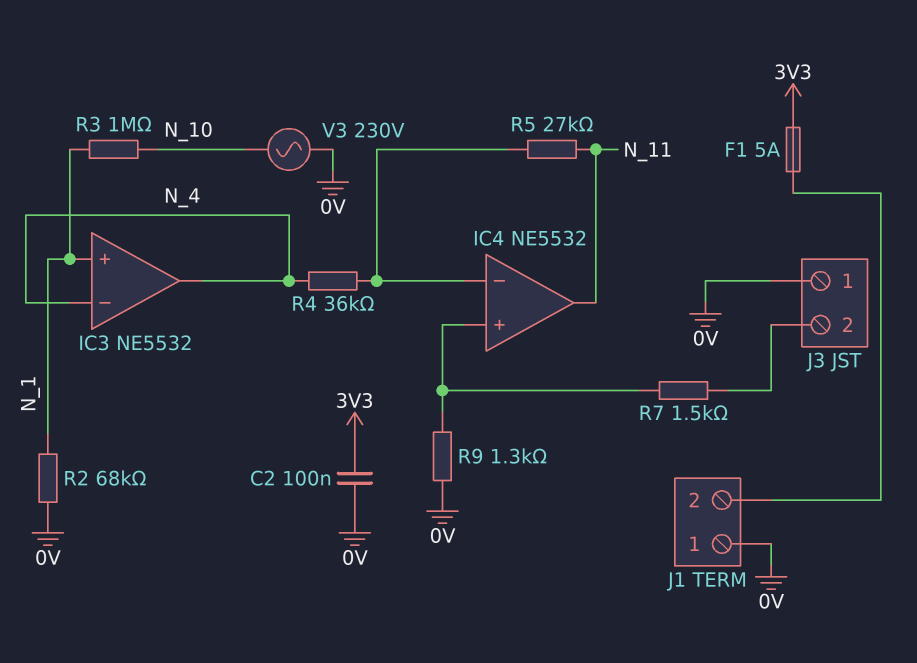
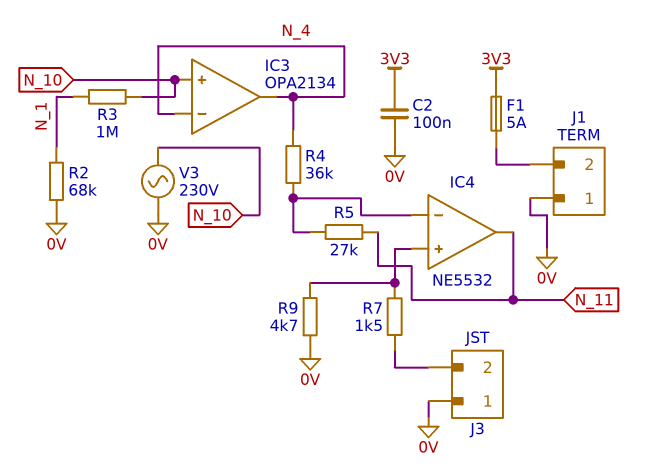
IC3: NE5532 -> OPA2134
IC3 pin in+: N_1 -> N_10
R9: 1.3k (0V, IC4/in+) -> 4.7k (0V, IC4/in+)

